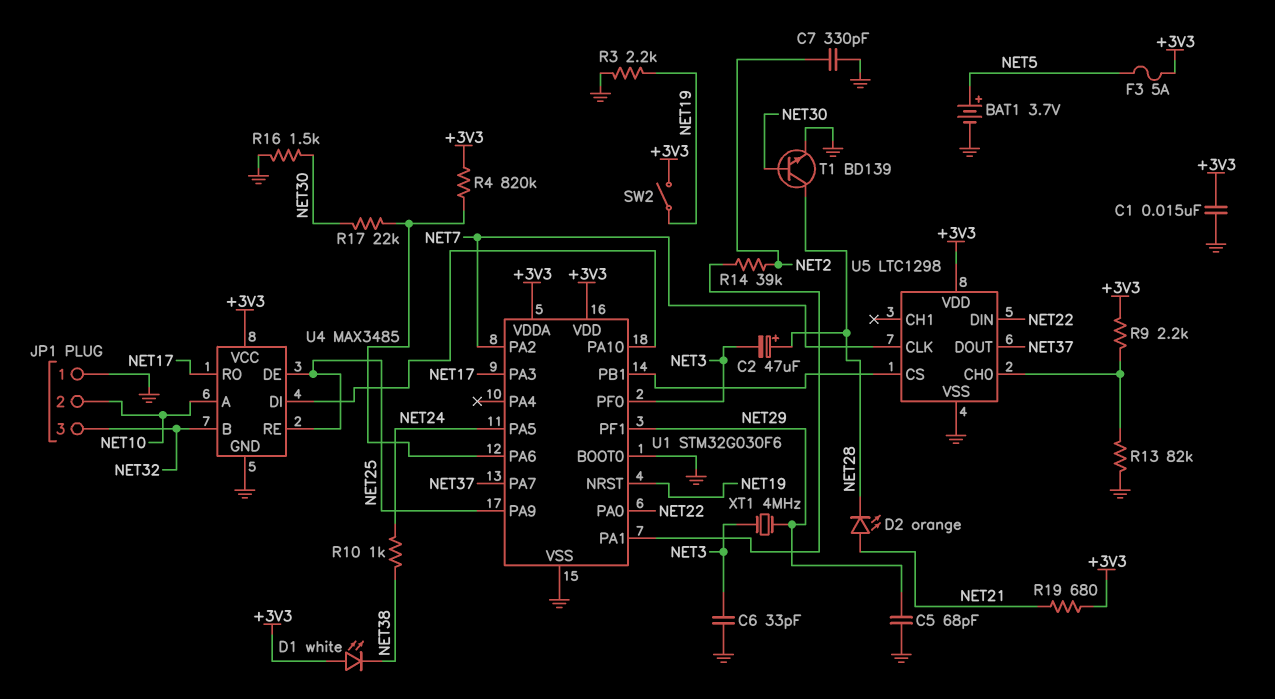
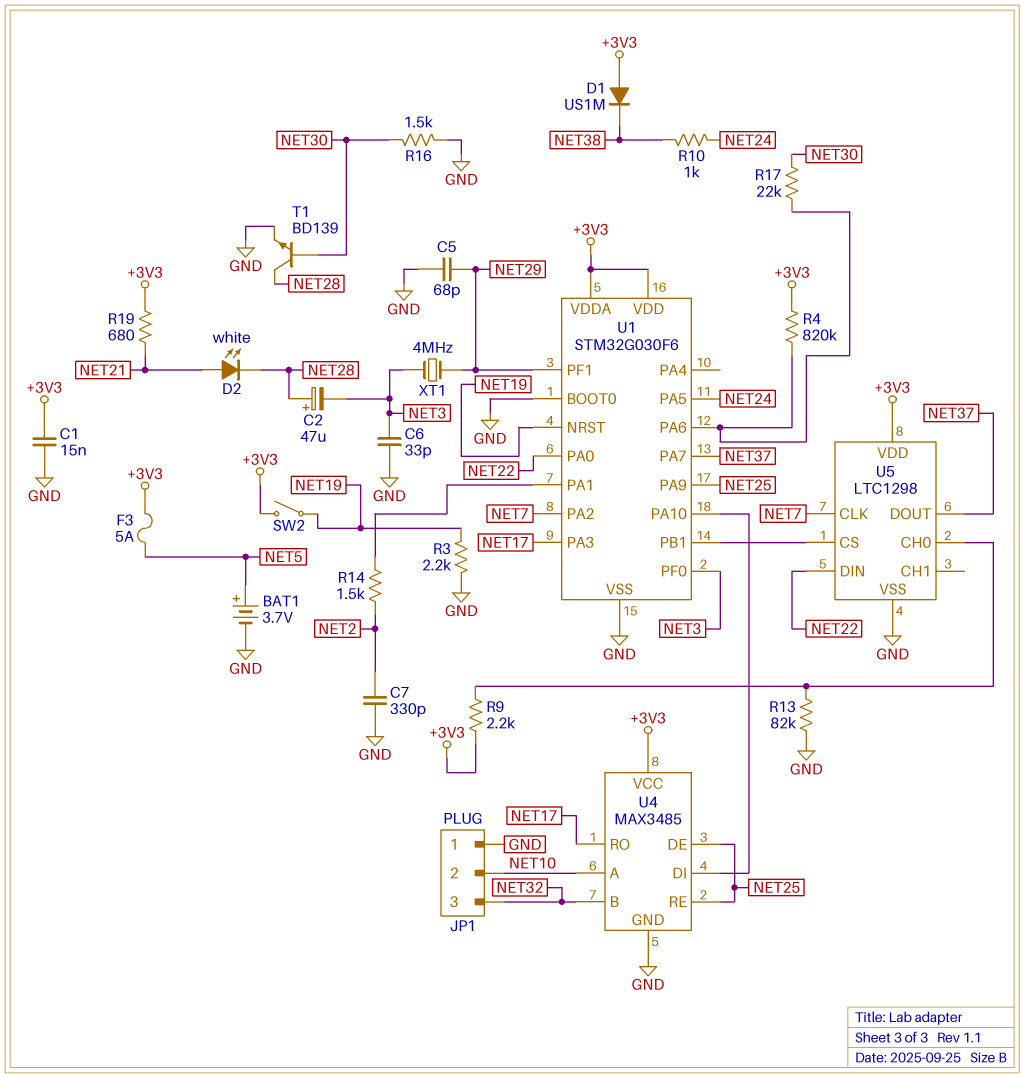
D1: LED white (A +3V3, K NET38) -> diode US1M (A +3V3, K NET38)
D2: LED orange (A NET21, K NET28) -> LED white (A NET21, K NET28)
R14: 39k (NET2, U1/PA1) -> 1.5k (NET2, U1/PA1)

